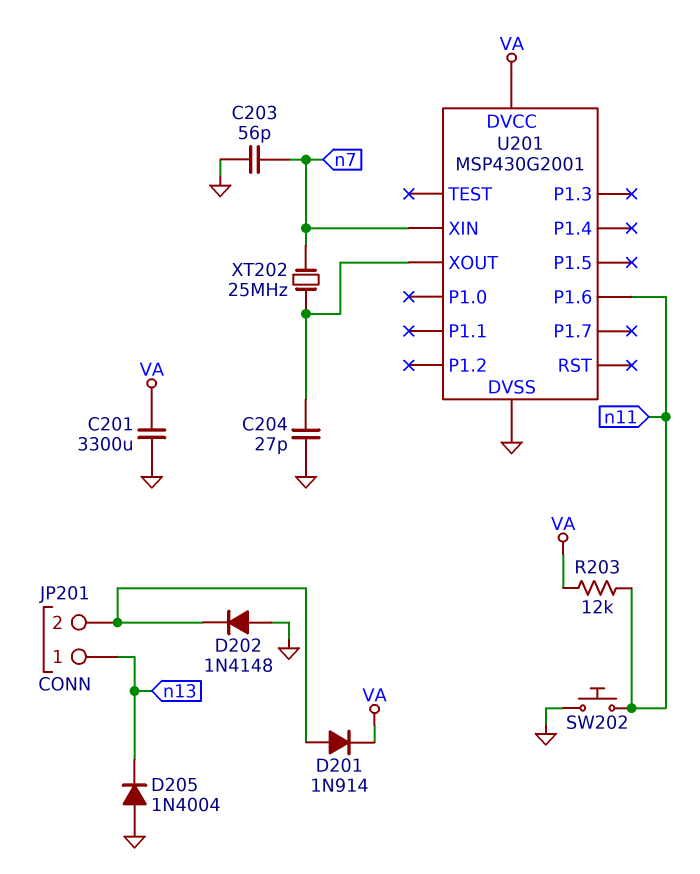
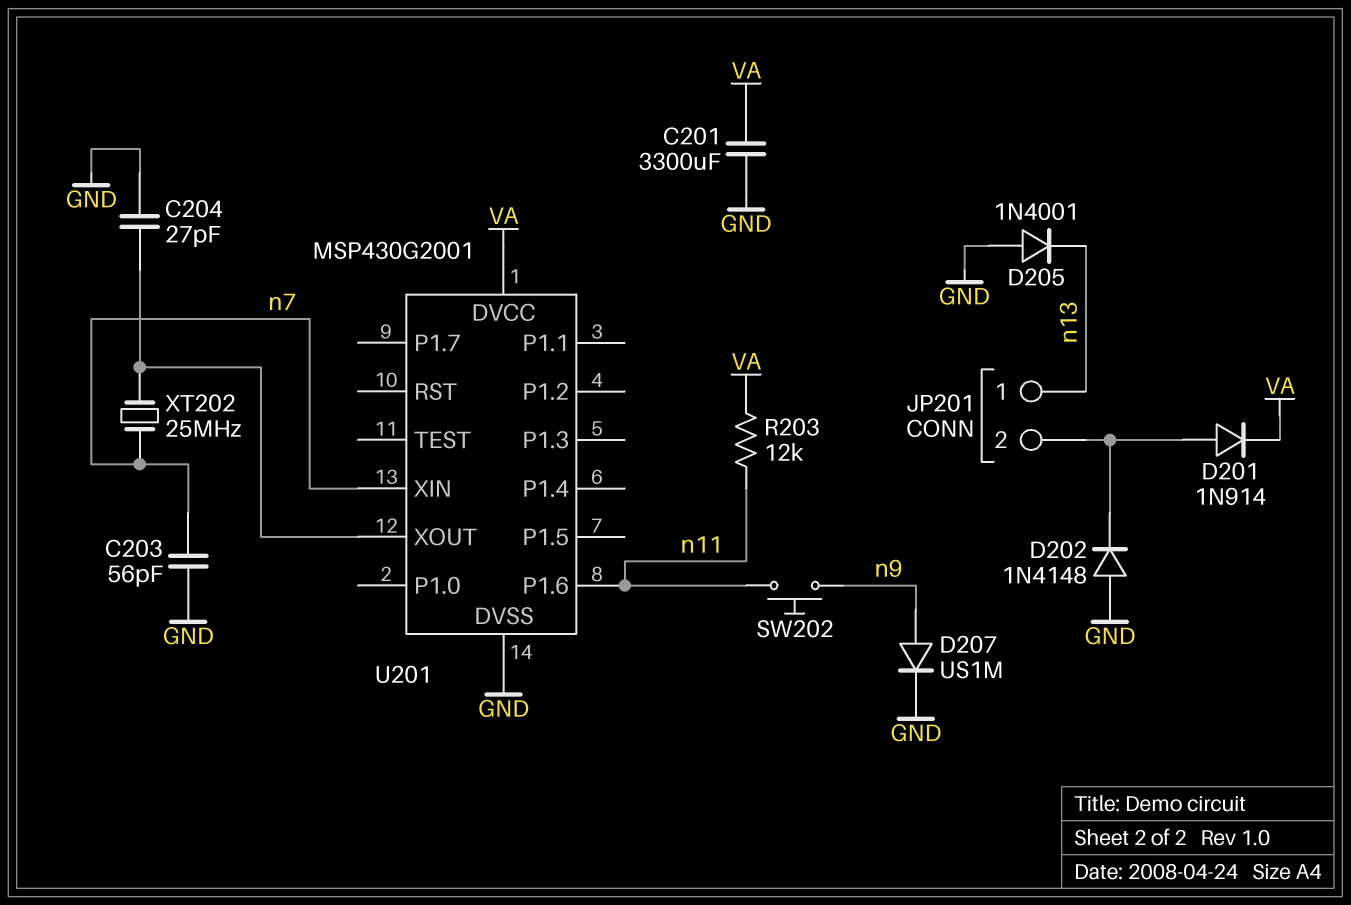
D205: diode 1N4004 (A GND, K n13) -> diode 1N4001 (A GND, K n13)
D207: none -> diode US1M (A n9, K GND)
SW202: button (GND, n11) -> button (n9, n11)

